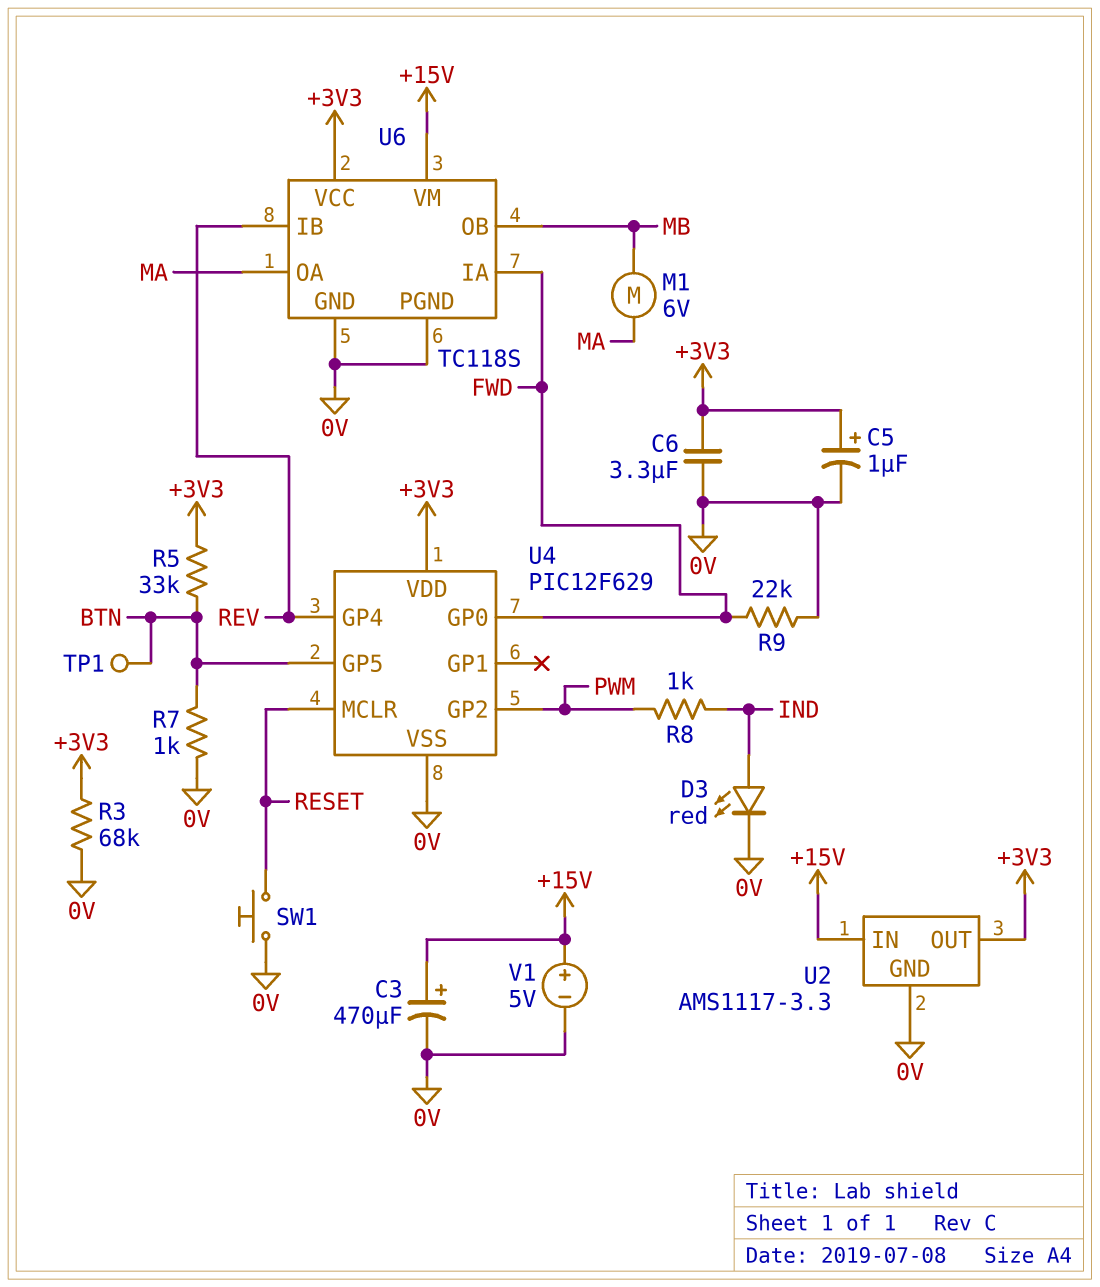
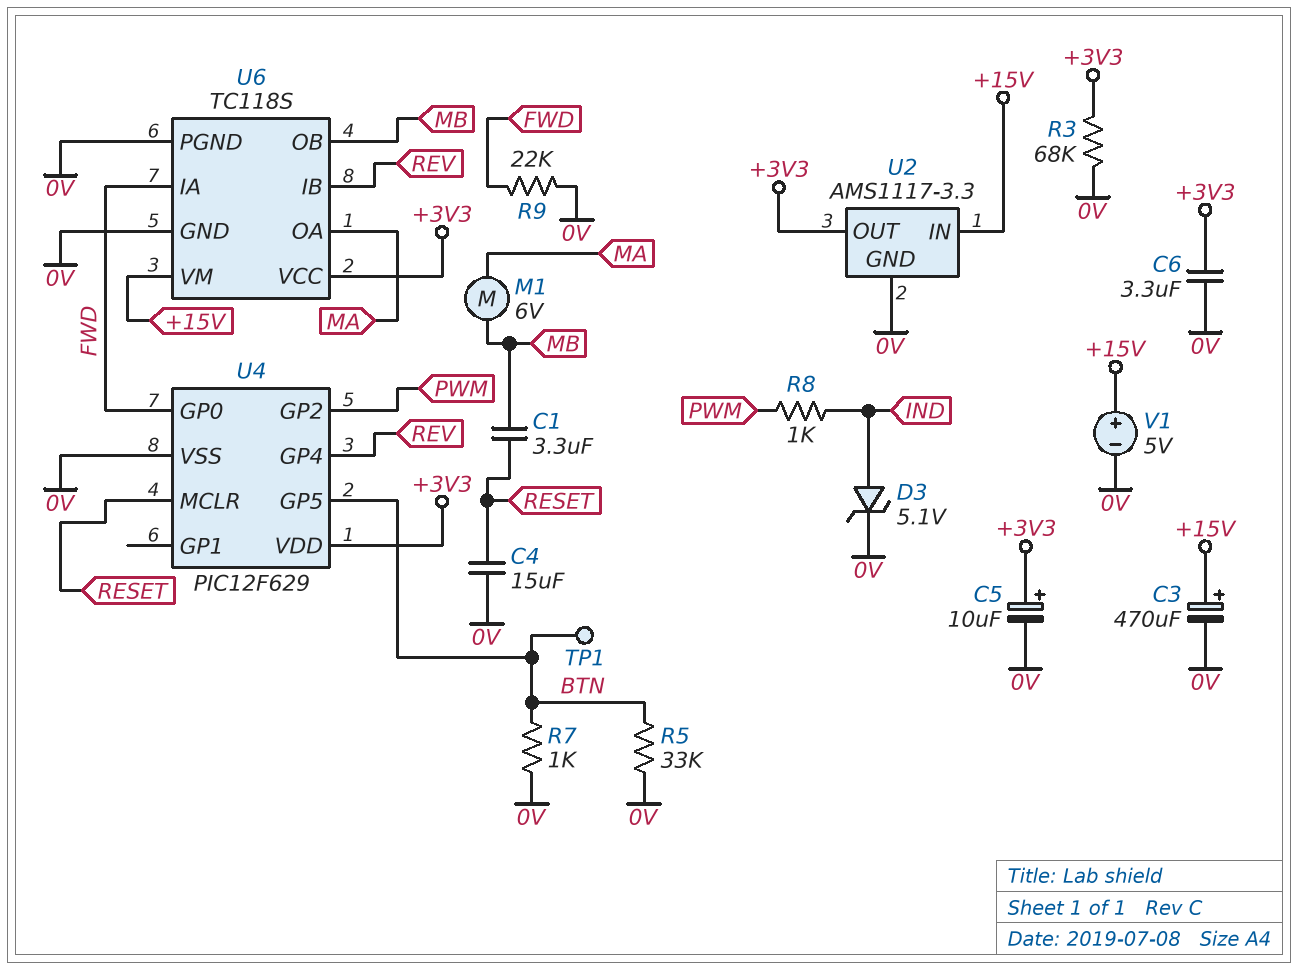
C1: none -> 3.3uF (MB, RESET)
C4: none -> 15uF (0V, RESET)
C5: 1uF (plus +3V3, minus 0V) -> 10uF (plus +3V3, minus 0V)
D3: LED red (A IND, K 0V) -> zener 5.1V (A IND, K 0V)
R5: 33k (+3V3, BTN) -> 33k (0V, BTN)
SW1: button (0V, RESET) -> none

